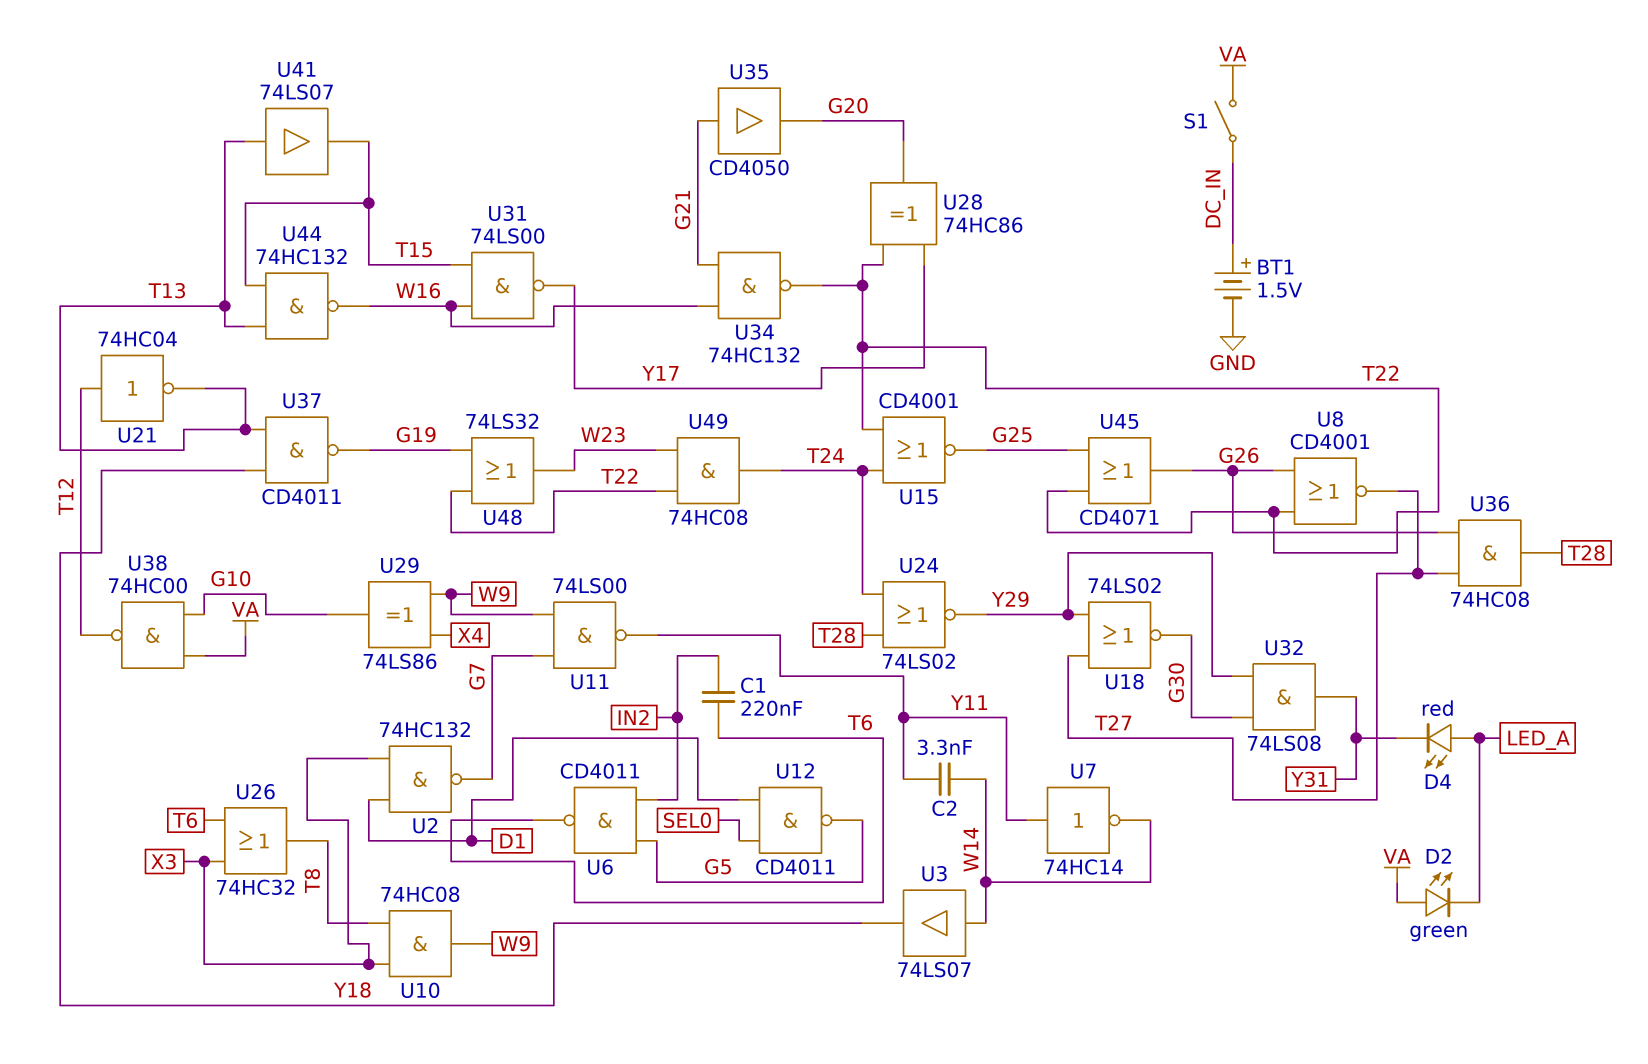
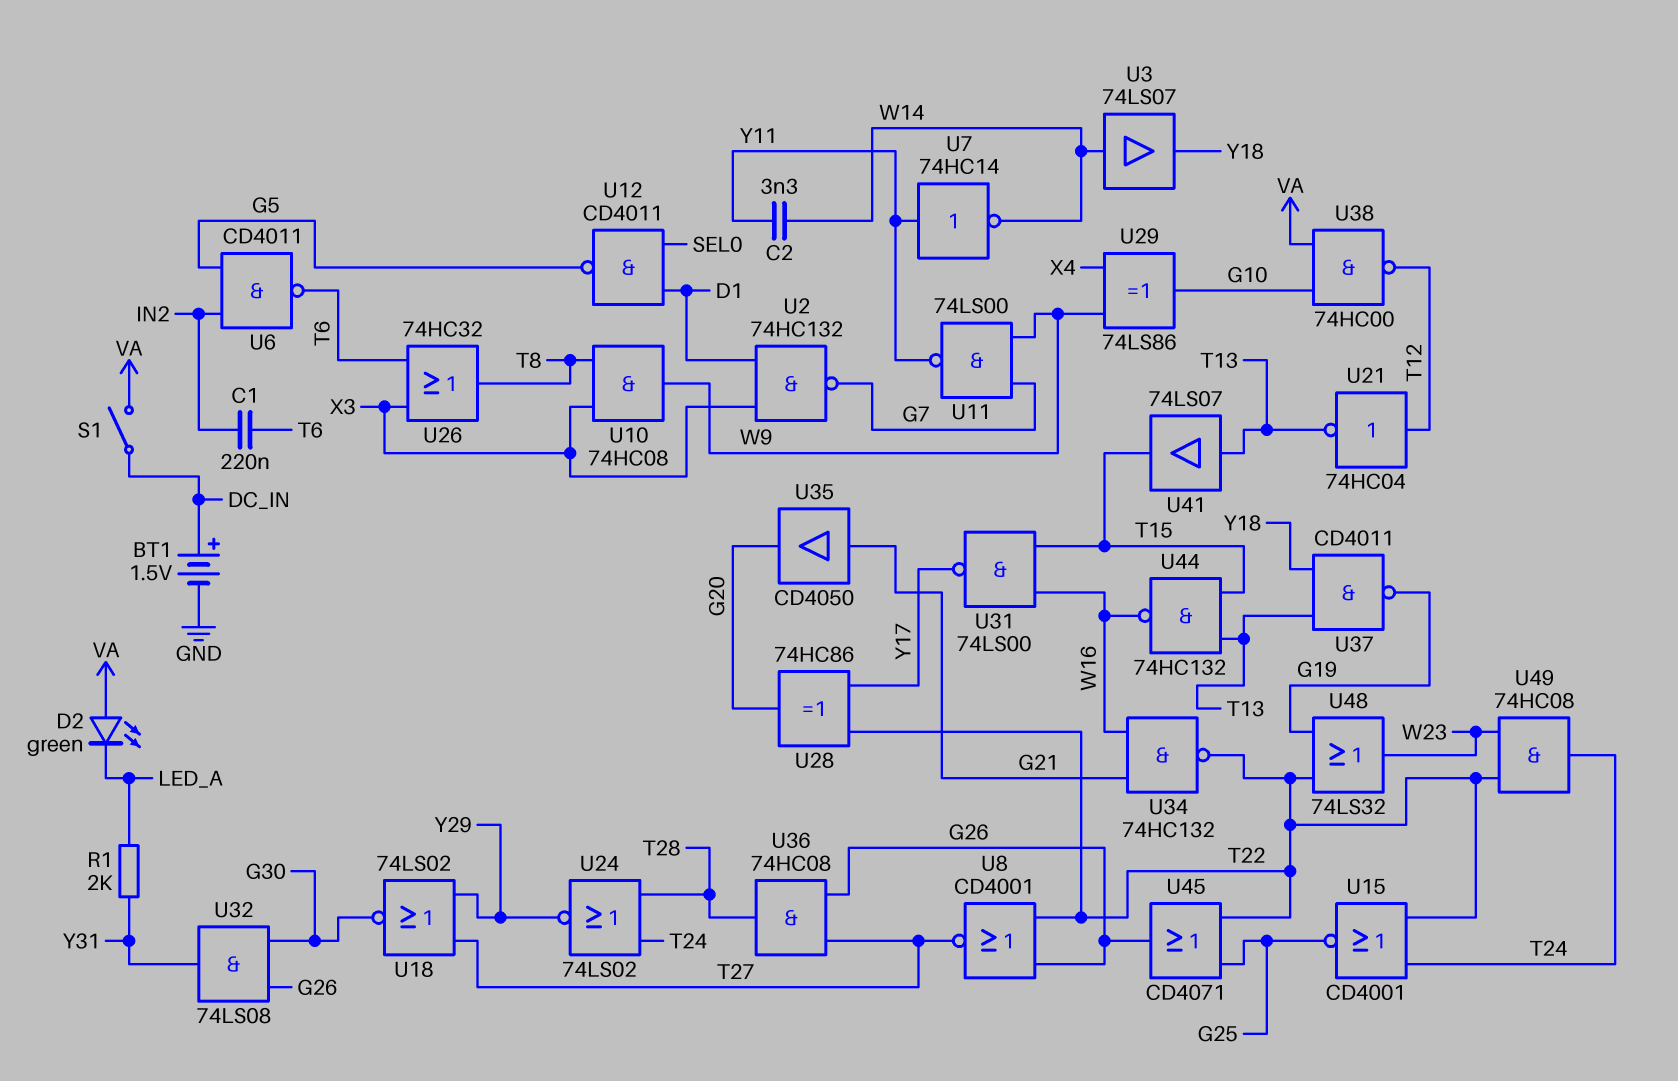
D4: LED red (A LED_A, K Y31) -> none
R1: none -> 2k (LED_A, Y31)
U32: AND 74LS08 (in G30, in Y29, out Y31) -> AND 74LS08 (in G26, in G30, out Y31)

